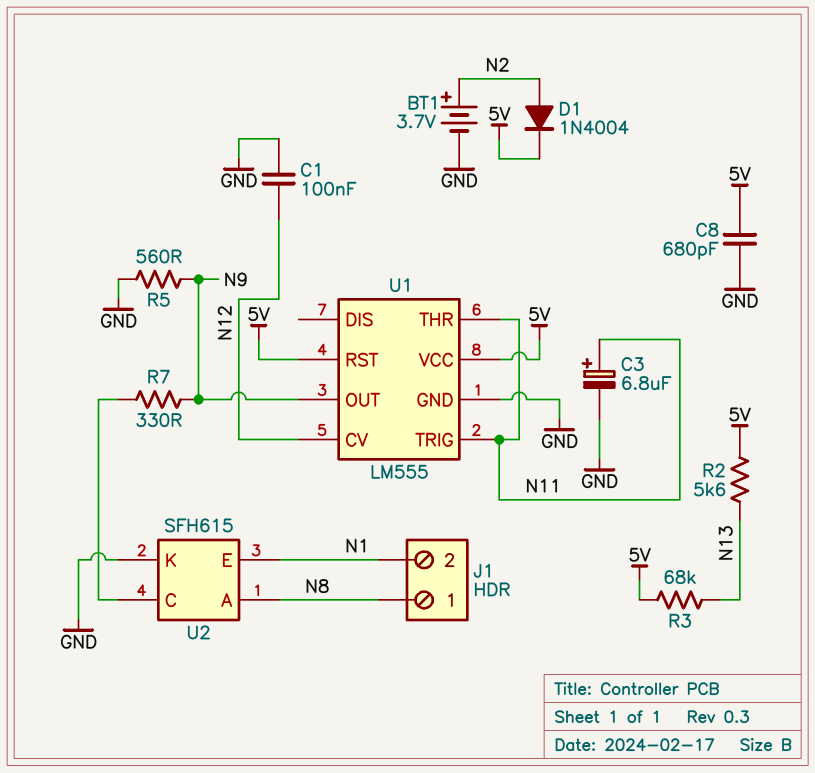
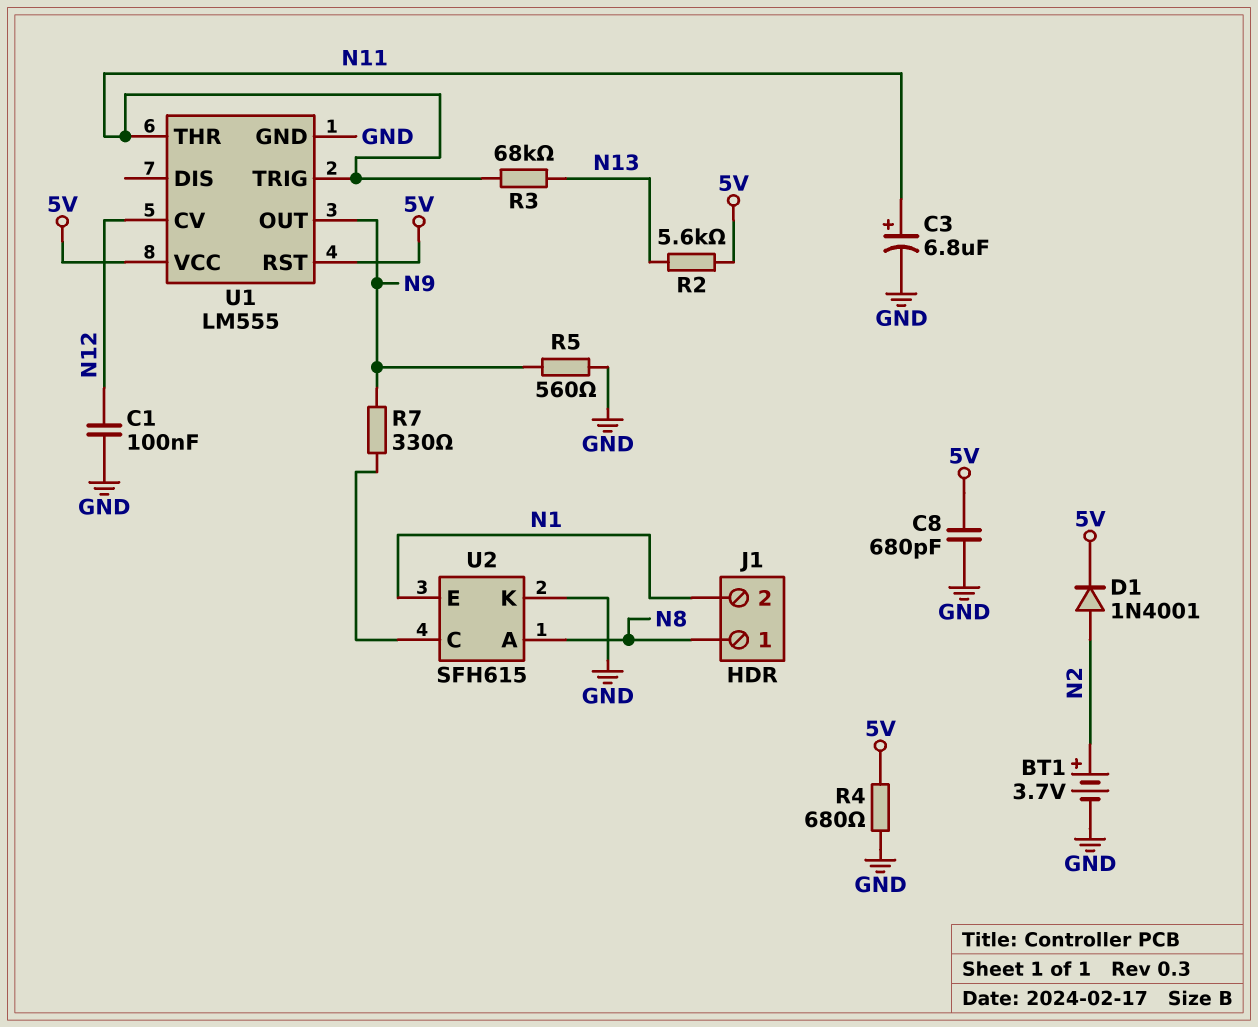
D1: diode 1N4004 (A N2, K 5V) -> diode 1N4001 (A N2, K 5V)
R3: 68k (5V, N13) -> 68k (N11, N13)
R4: none -> 680 (5V, GND)

